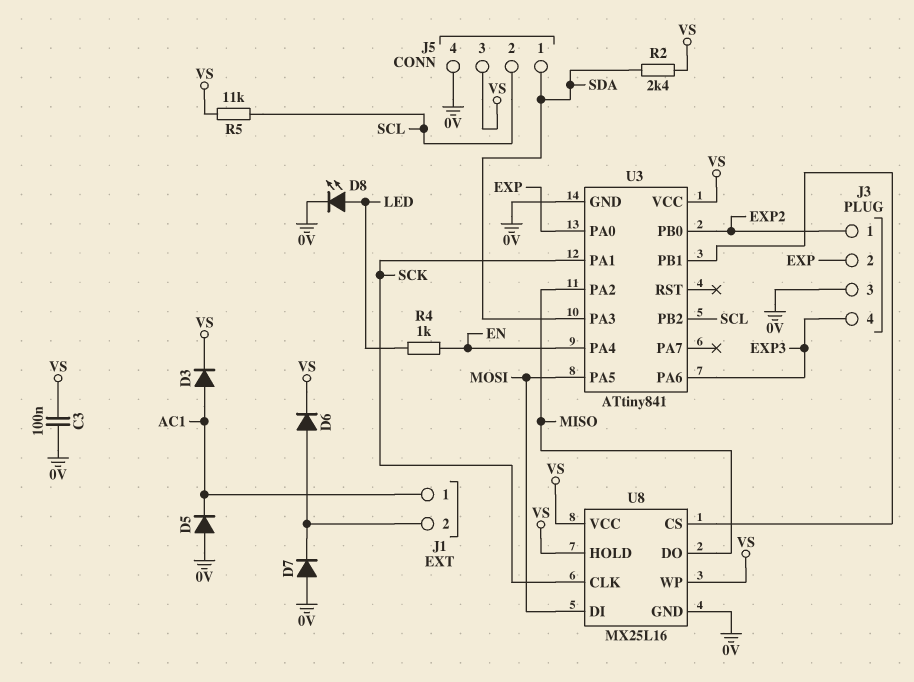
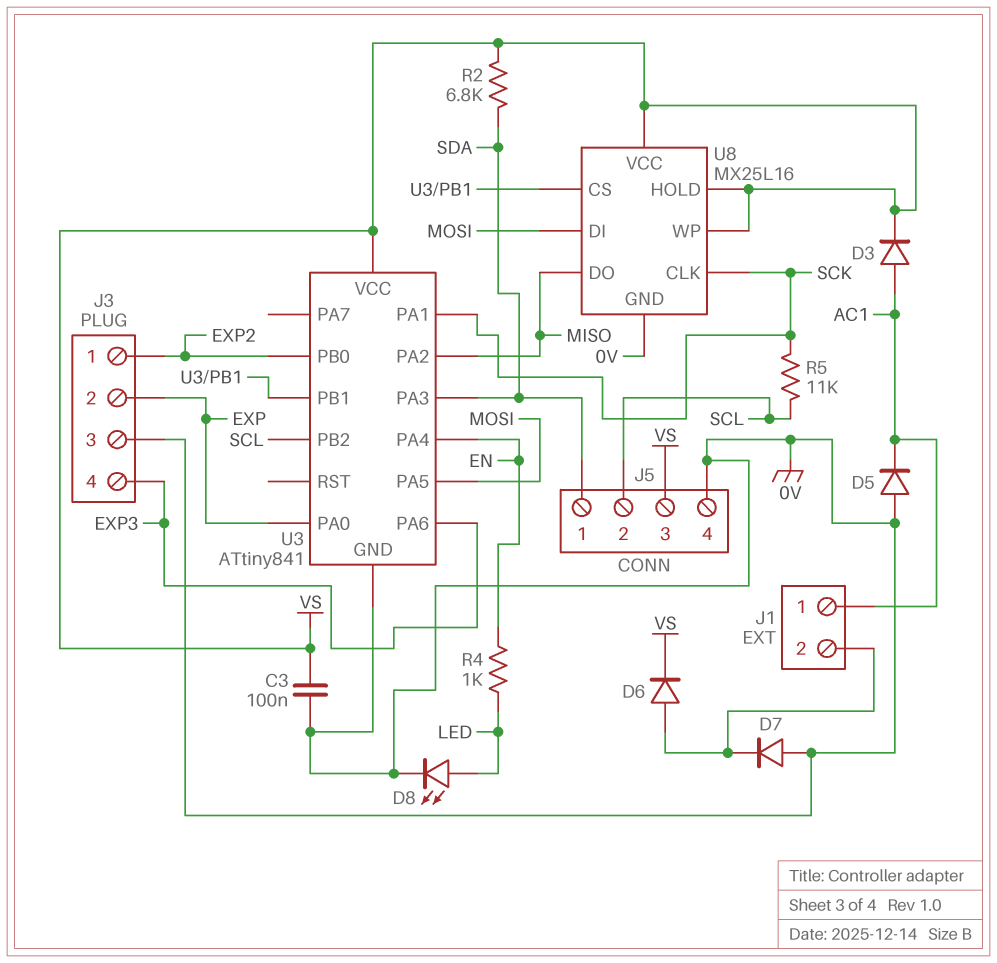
R2: 2.4k (SDA, VS) -> 6.8k (SDA, VS)
R5: 11k (SCL, VS) -> 11k (SCK, SCL)

